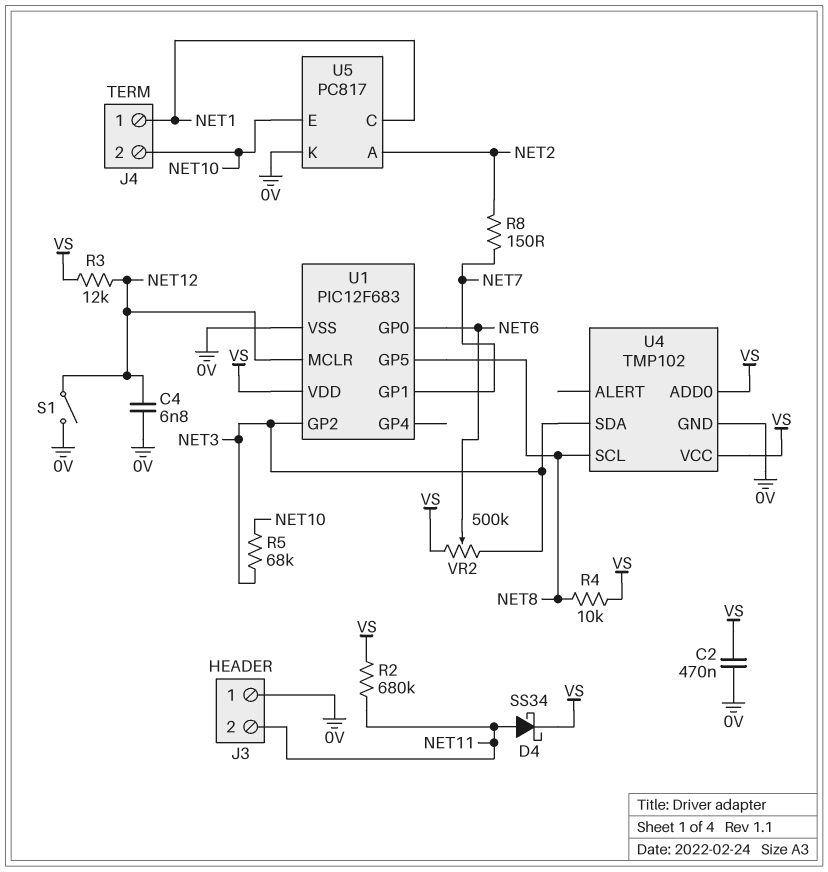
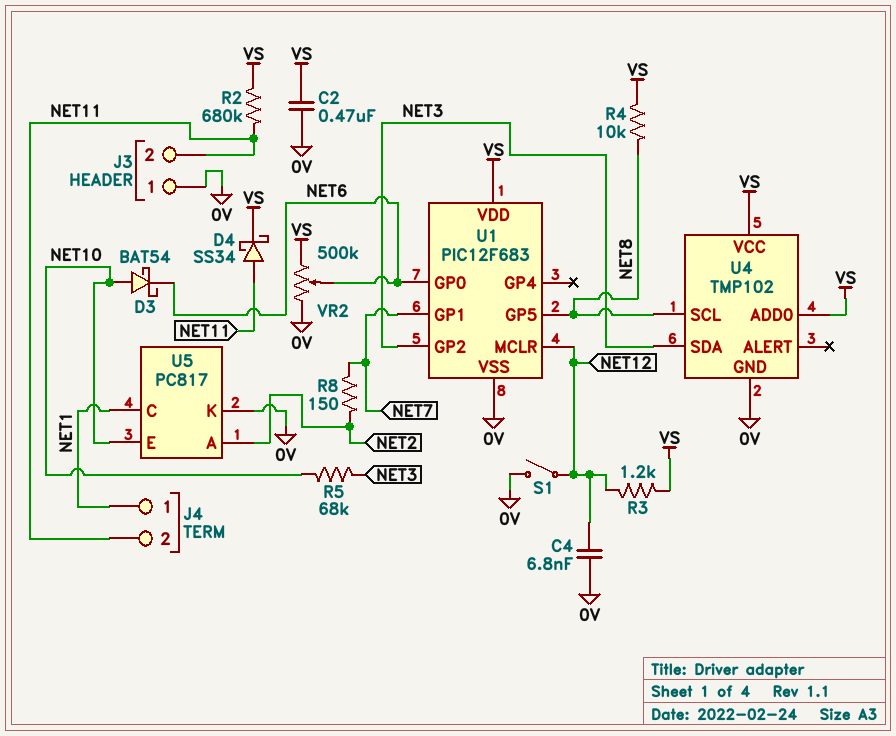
D3: none -> schottky BAT54 (A NET10, K NET6)
J4 pin 2: NET10 -> NET11
R3: 12k (NET12, VS) -> 1.2k (NET12, VS)
VR2: 500k (NET3, VS, wiper NET6) -> 500k (0V, VS, wiper NET6)

